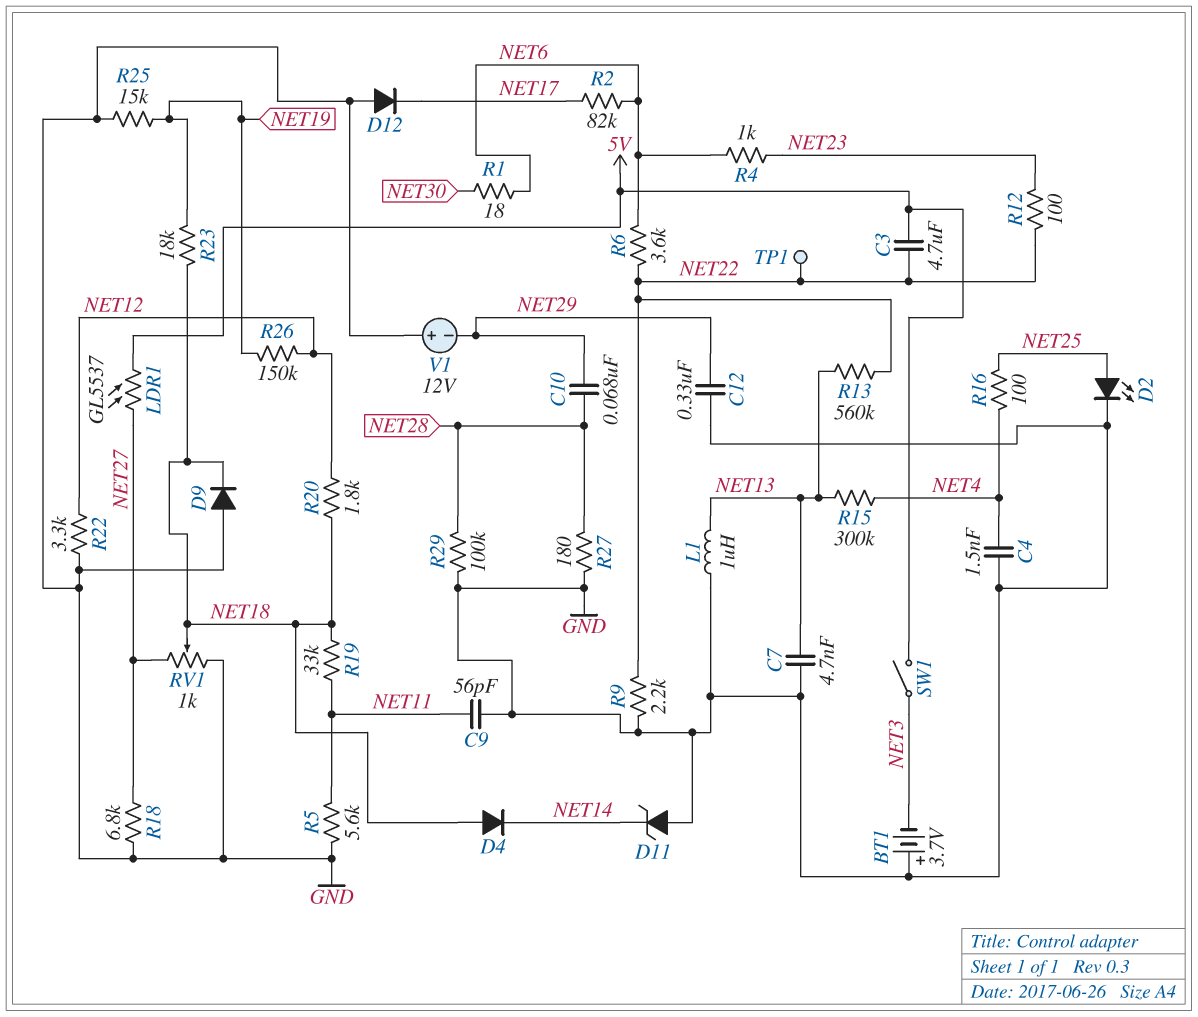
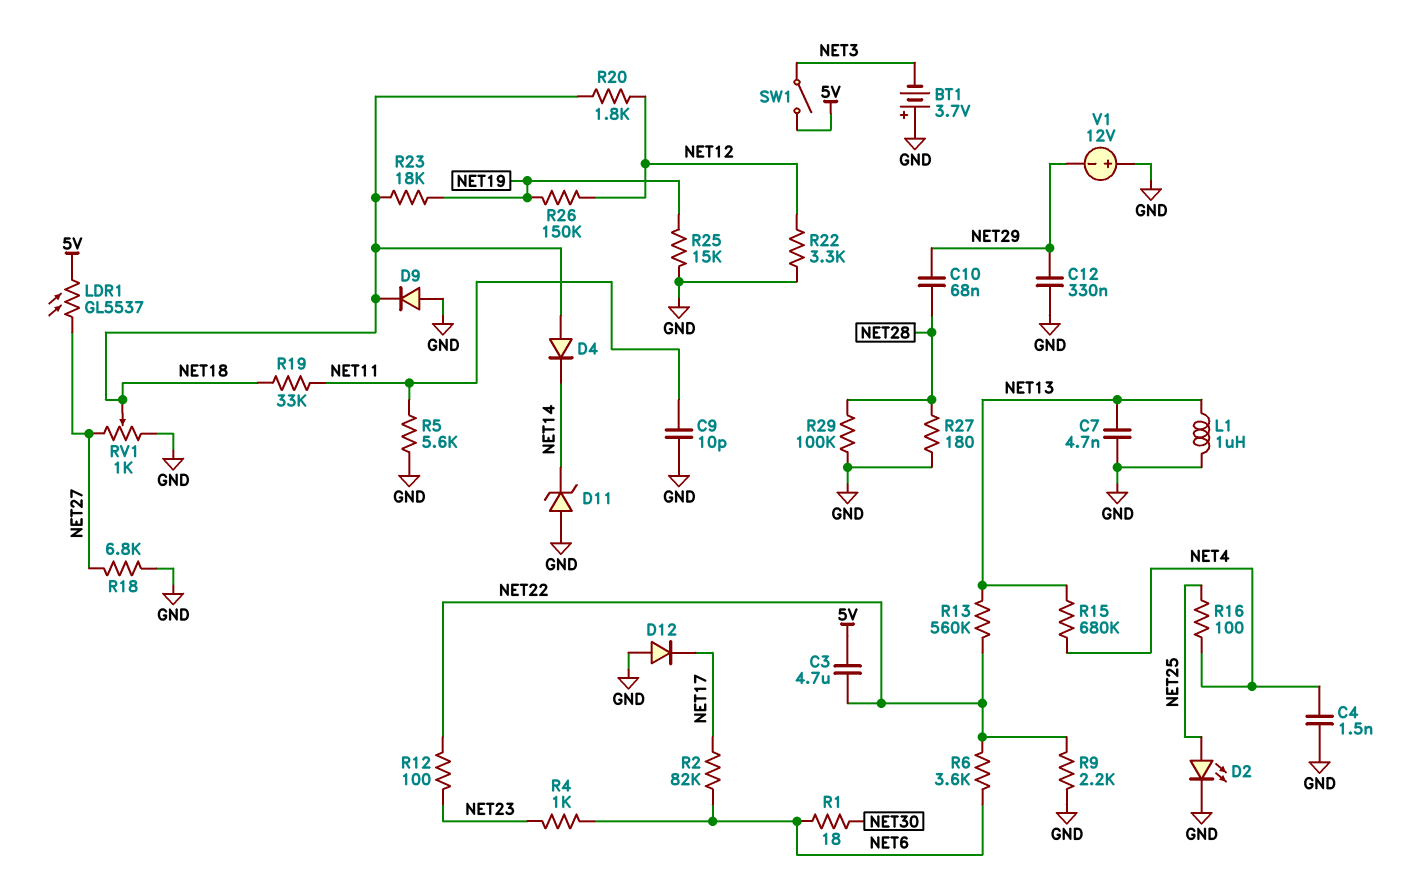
C9: 56pF (GND, NET11) -> 10pF (GND, NET11)
R15: 300k (NET4, NET13) -> 680k (NET4, NET13)
TP1: test point (NET22) -> none

